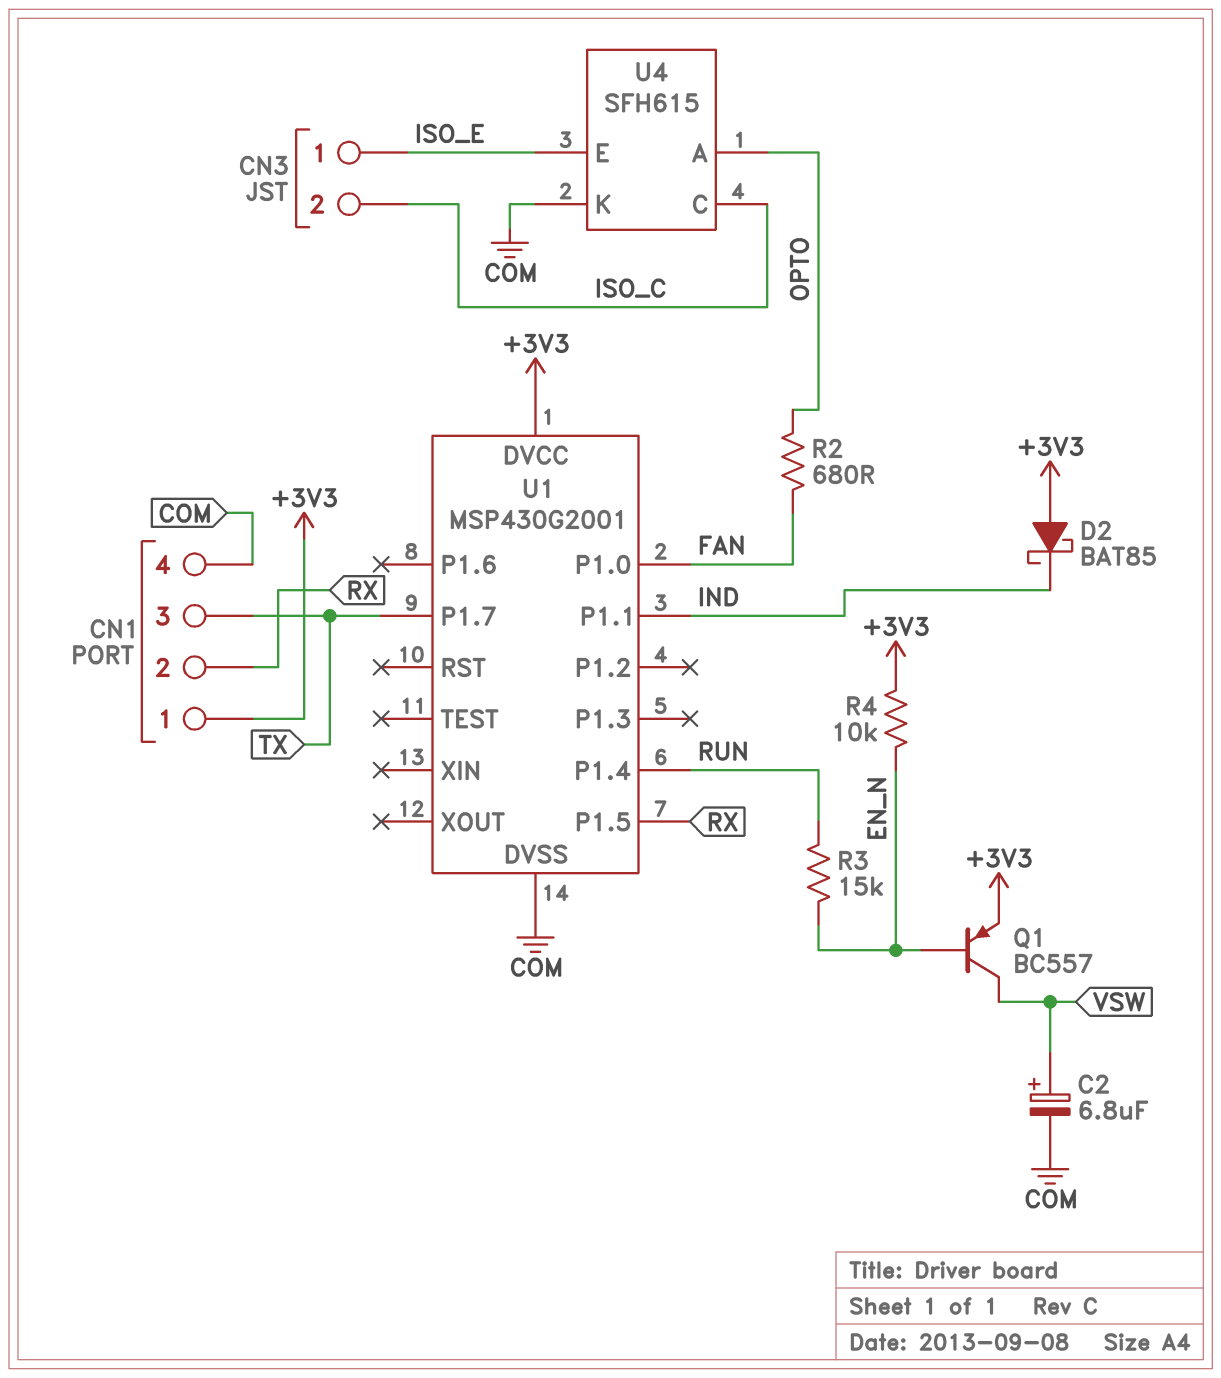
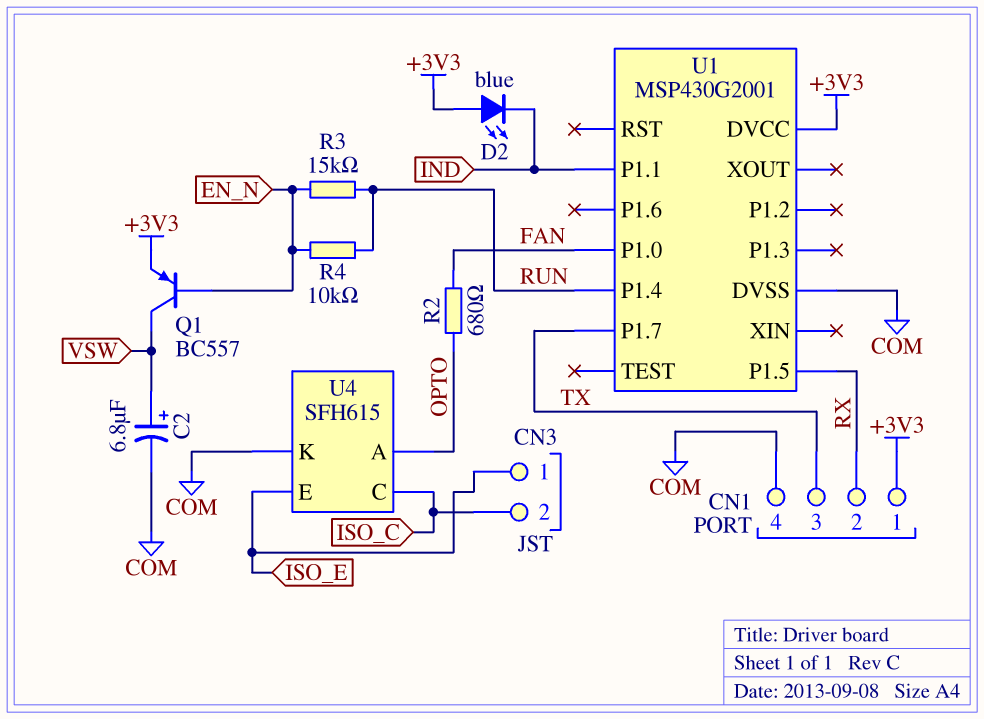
D2: schottky BAT85 (A +3V3, K IND) -> LED blue (A +3V3, K IND)
R4: 10k (+3V3, EN_N) -> 10k (EN_N, RUN)

